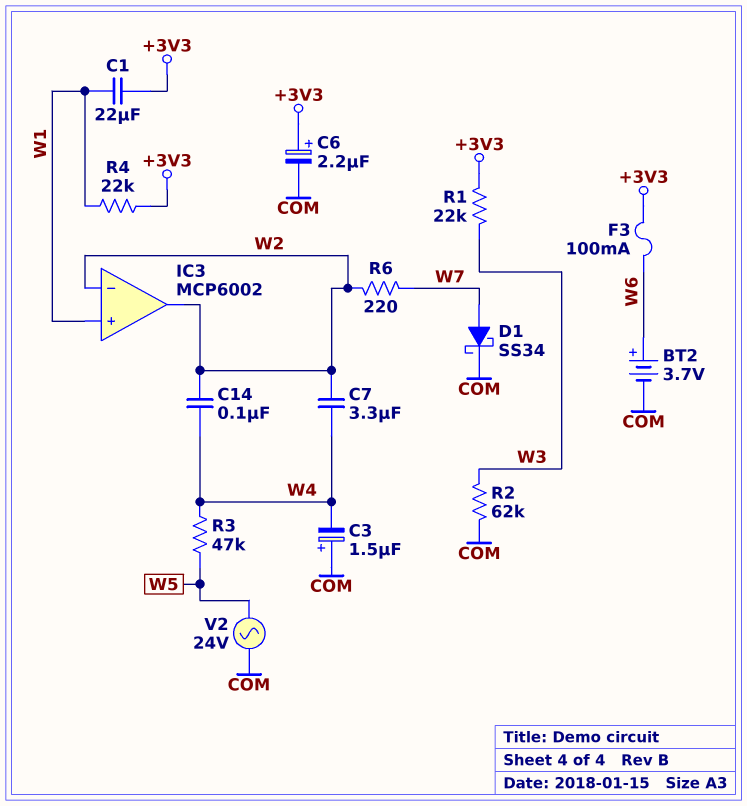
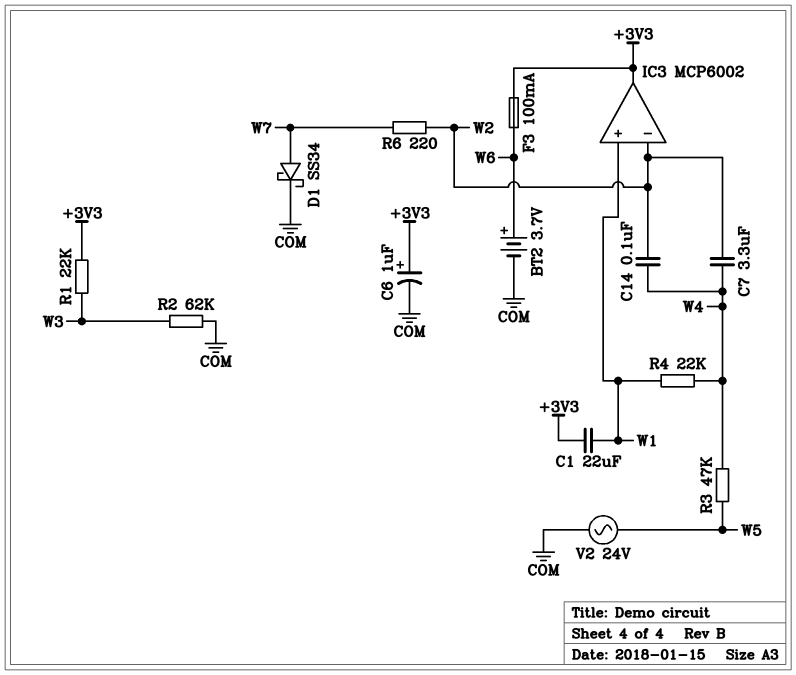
C3: 1.5uF (plus COM, minus W4) -> none
C6: 2.2uF (plus +3V3, minus COM) -> 1uF (plus +3V3, minus COM)
IC3 pin out: W2 -> +3V3
R4: 22k (+3V3, W1) -> 22k (W1, W4)

